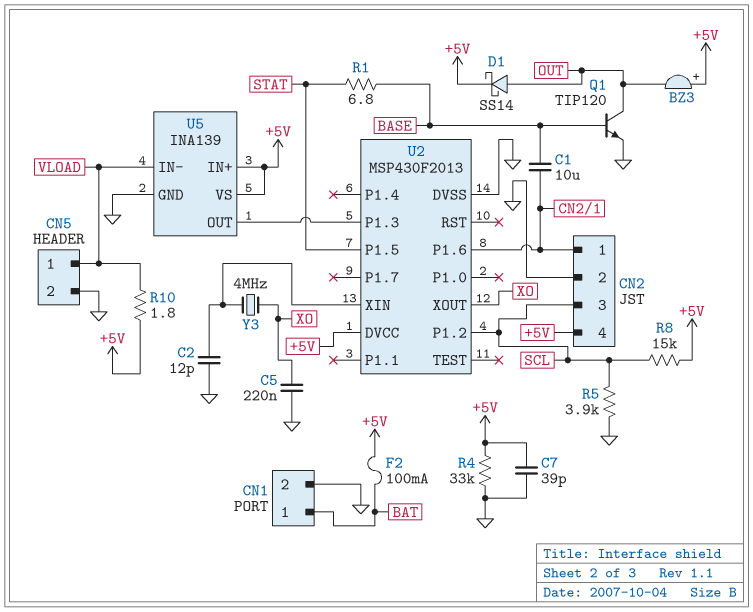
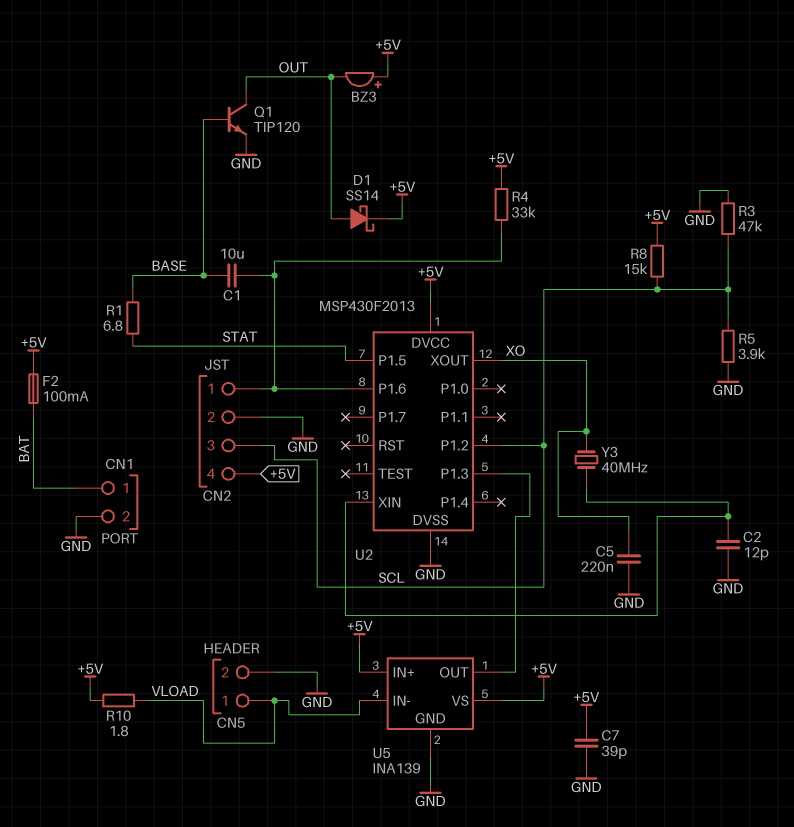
R3: none -> 47k (GND, SCL)
R4: 33k (+5V, GND) -> 33k (+5V, CN2/1)
Y3: 4MHz (U2/XIN, XO) -> 40MHz (U2/XIN, XO)

